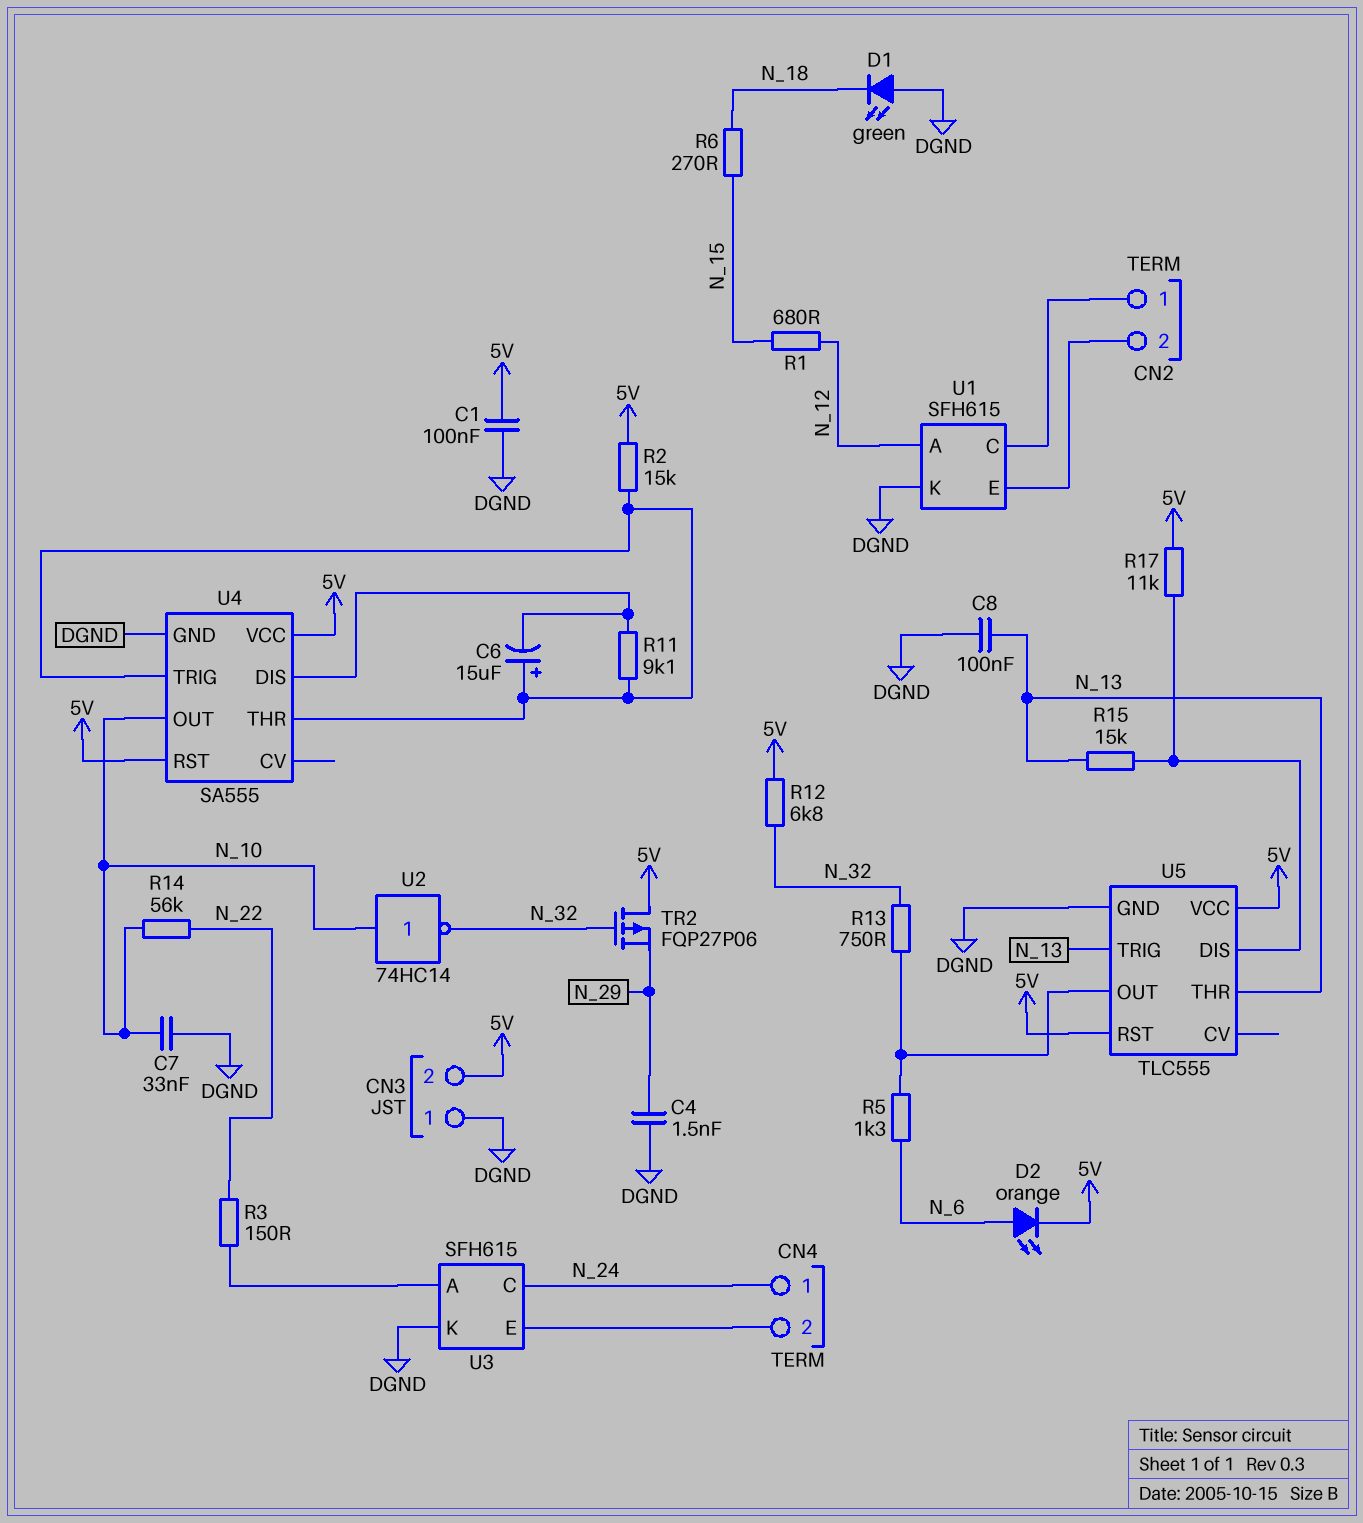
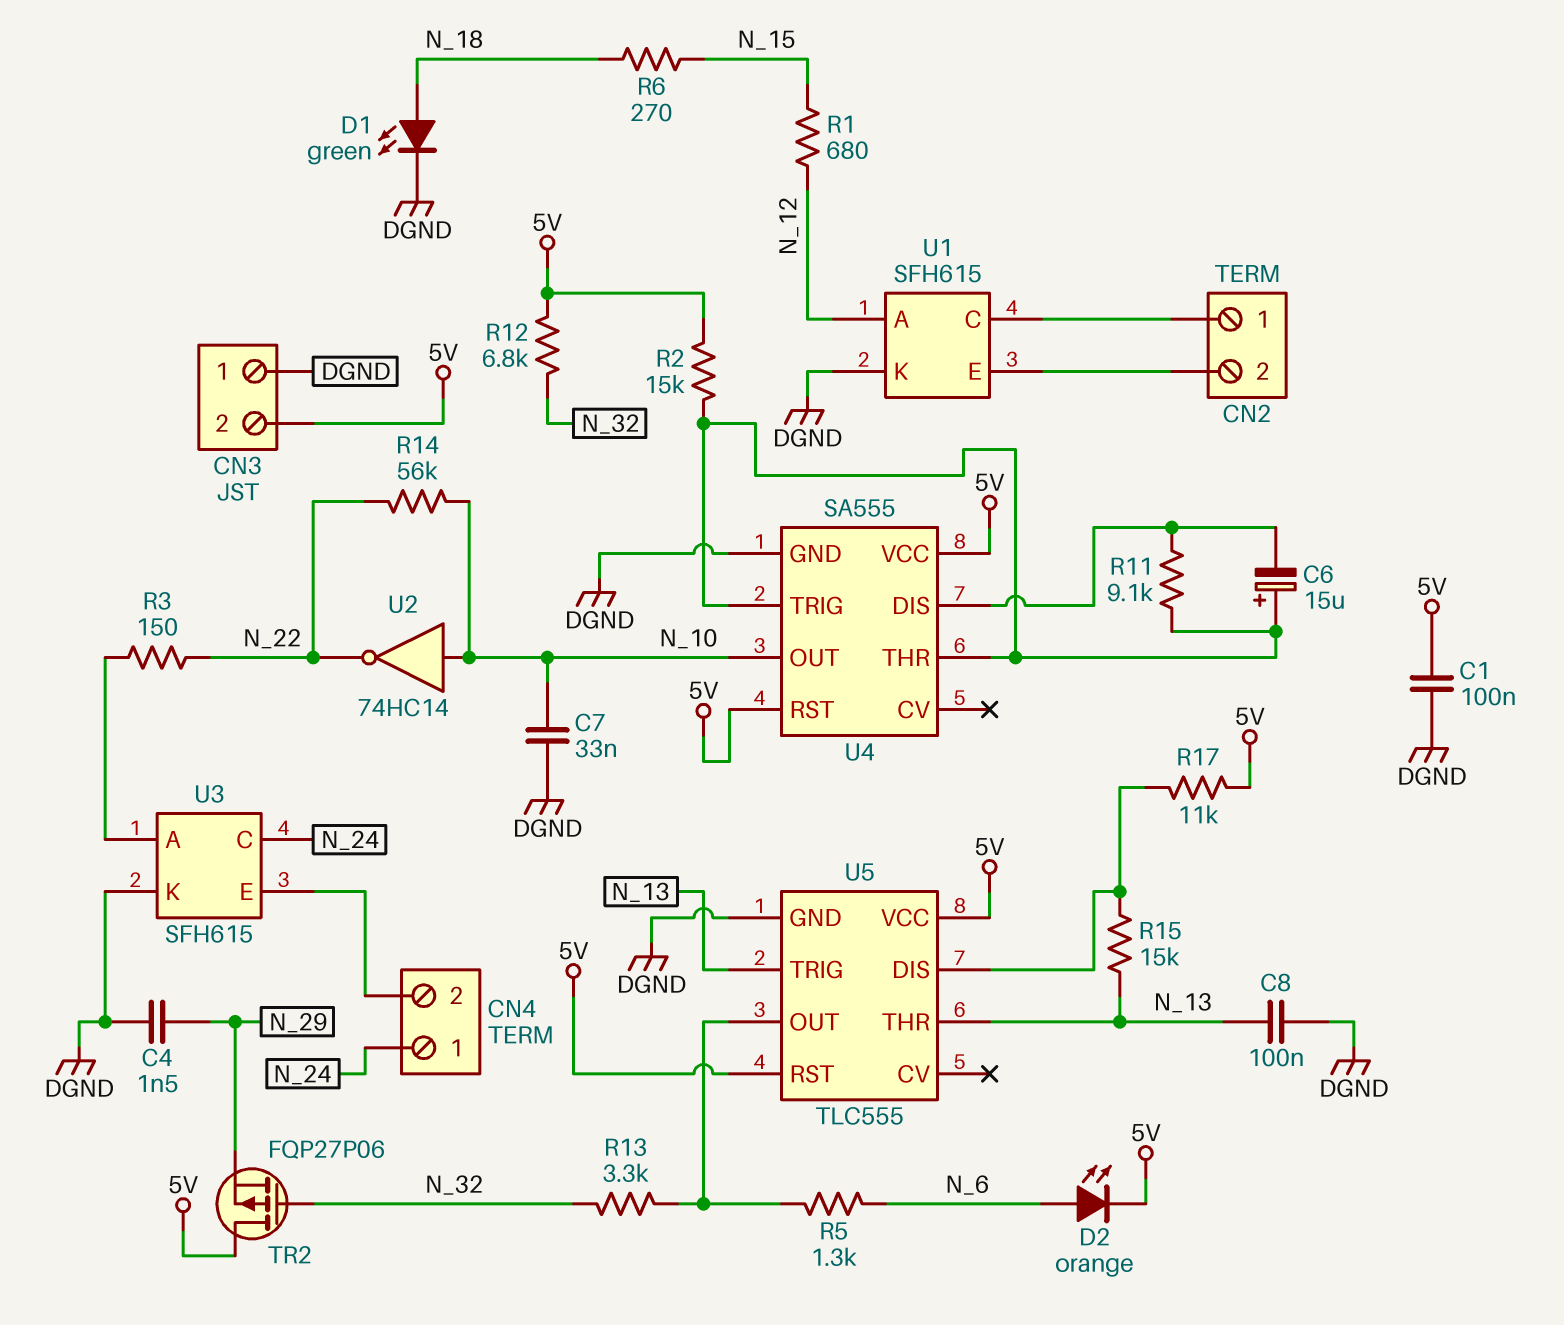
D1: LED green (A DGND, K N_18) -> LED green (A N_18, K DGND)
R13: 750 (N_32, U5/OUT) -> 3.3k (N_32, U5/OUT)
U2: NOT 74HC14 (in N_10, out N_32) -> NOT 74HC14 (in N_10, out N_22)

